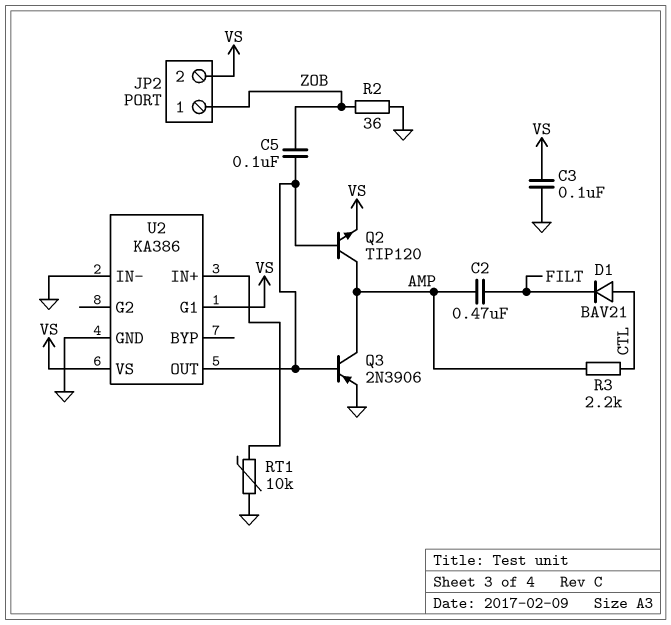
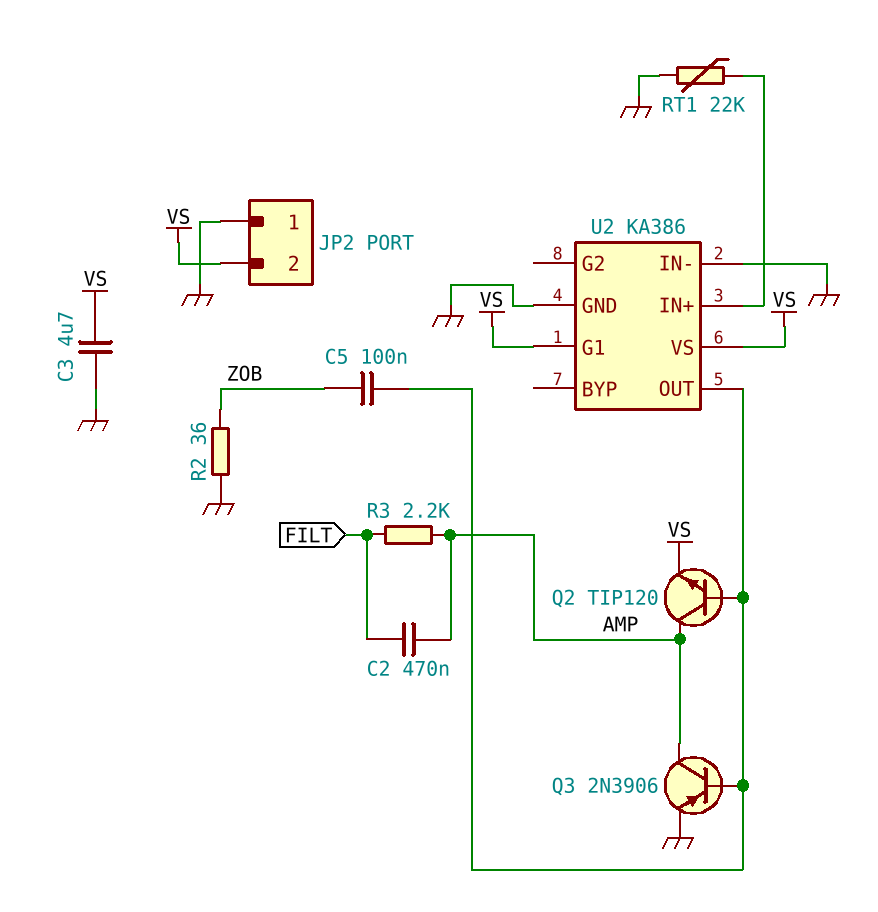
C3: 100nF (GND, VS) -> 4.7uF (GND, VS)
D1: diode BAV21 (A CTL, K FILT) -> none
JP2 pin 1: ZOB -> GND
R3: 2.2k (AMP, CTL) -> 2.2k (AMP, FILT)
RT1: 10k (GND, U2/IN+) -> 22k (GND, U2/IN+)

